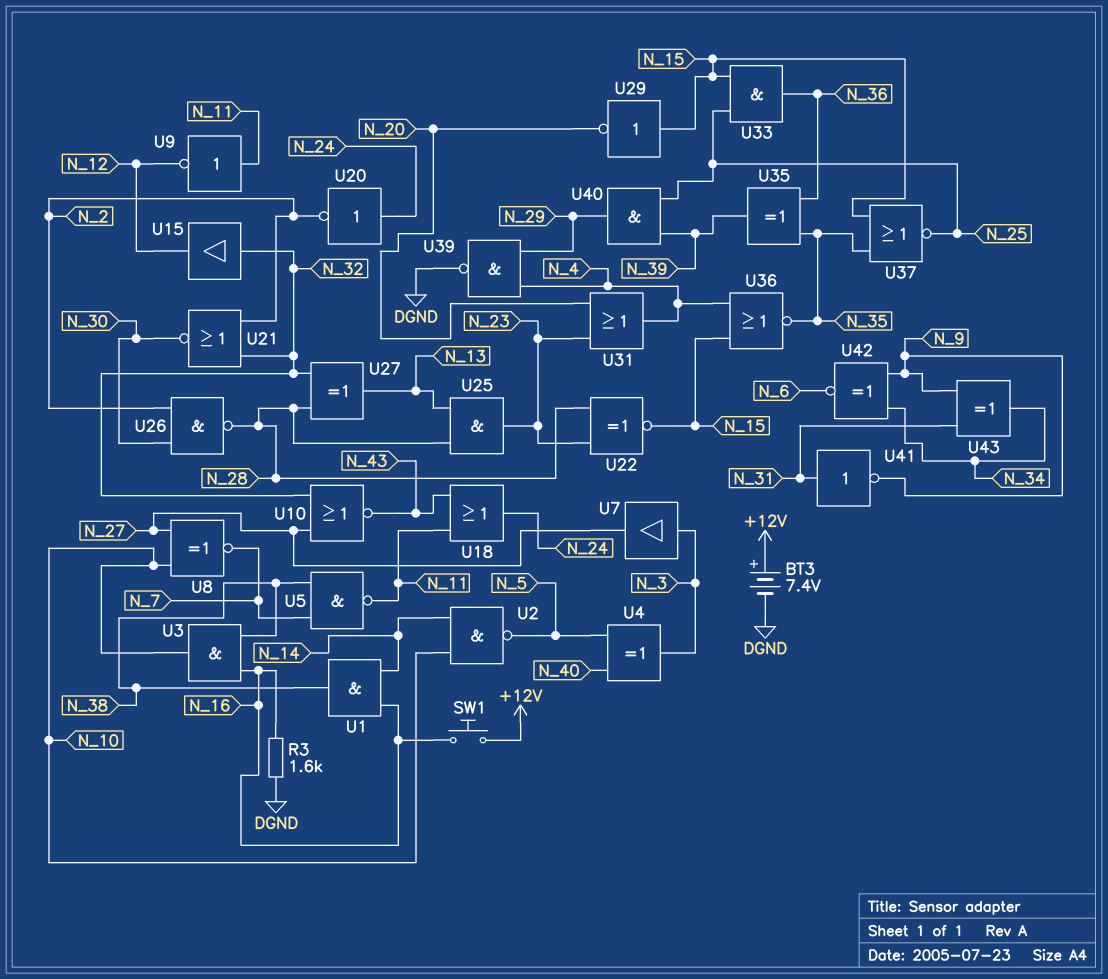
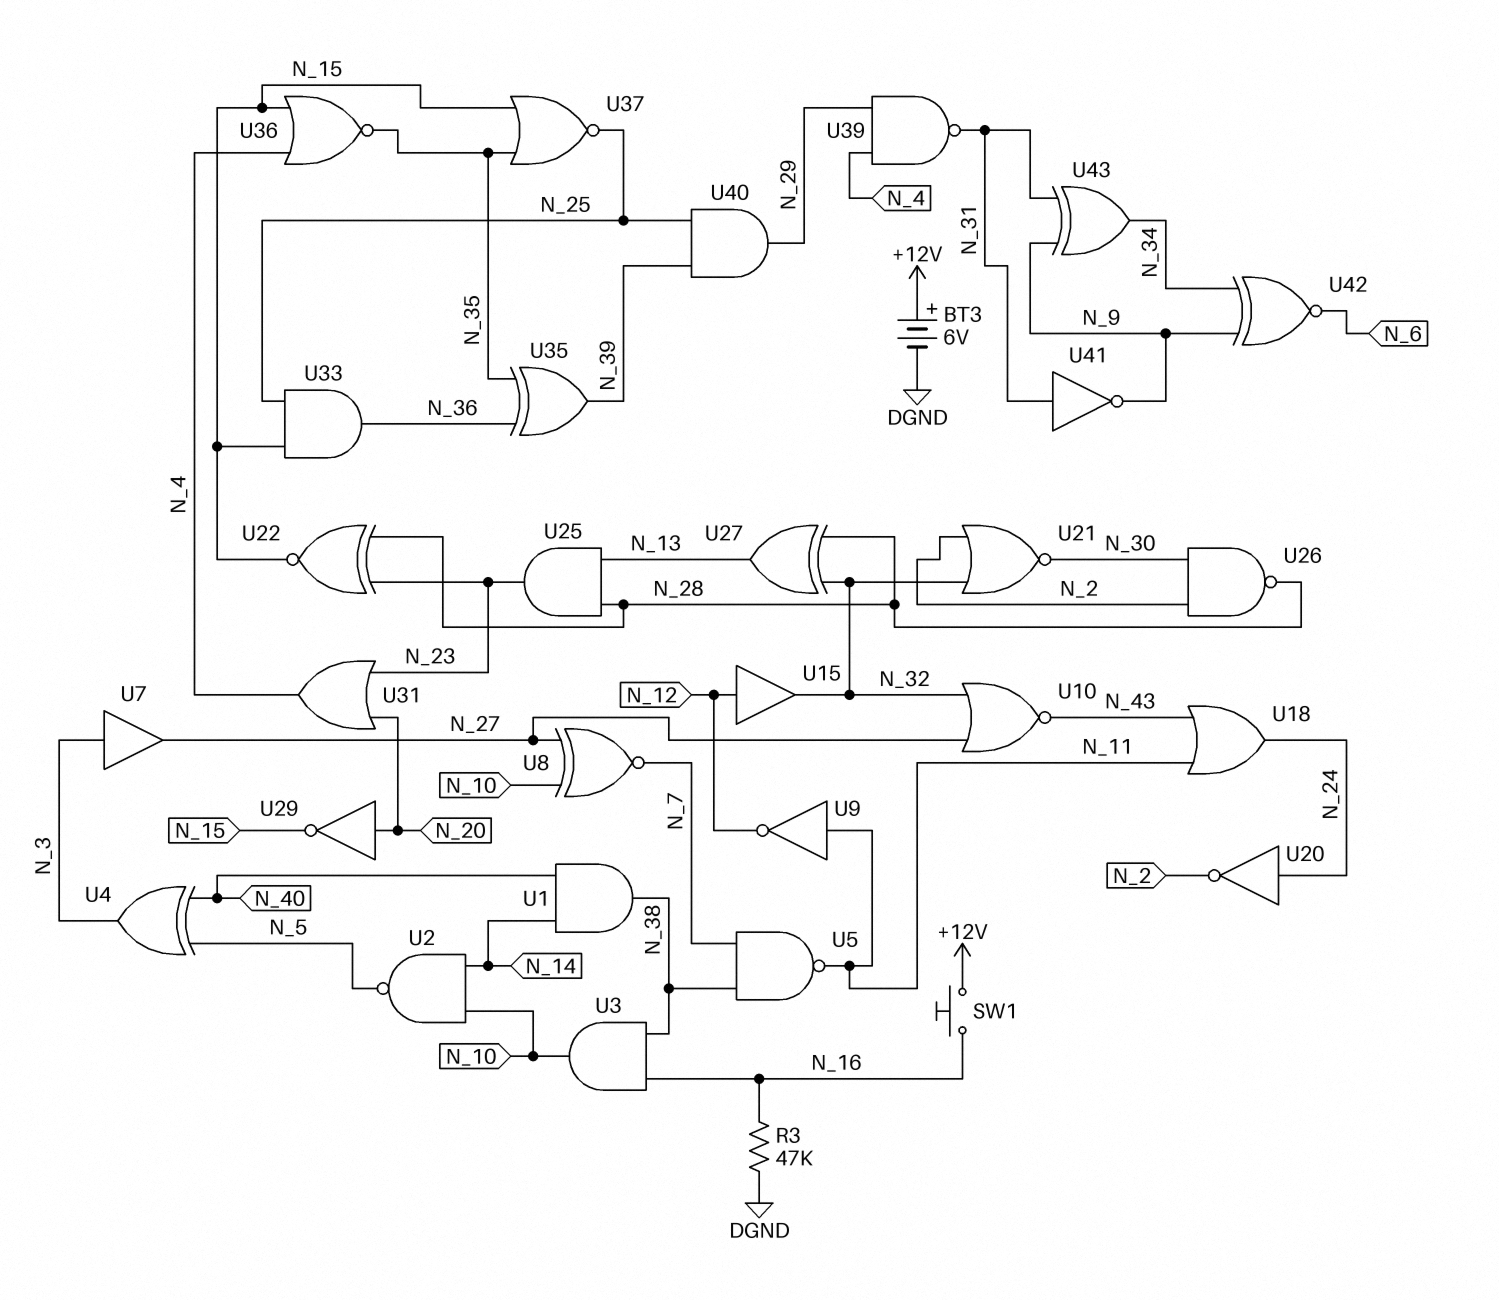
BT3: 7.4V (plus +12V, minus DGND) -> 6V (plus +12V, minus DGND)
R3: 1.6k (DGND, N_16) -> 47k (DGND, N_16)
U1: AND (in N_14, in N_16, out N_38) -> AND (in N_14, in N_40, out N_38)
U15: buffer (in N_32, out N_12) -> buffer (in N_12, out N_32)
U29: NOT (in N_15, out N_20) -> NOT (in N_20, out N_15)
U39: NAND (in N_4, in N_29, out DGND) -> NAND (in N_4, in N_29, out N_31)

